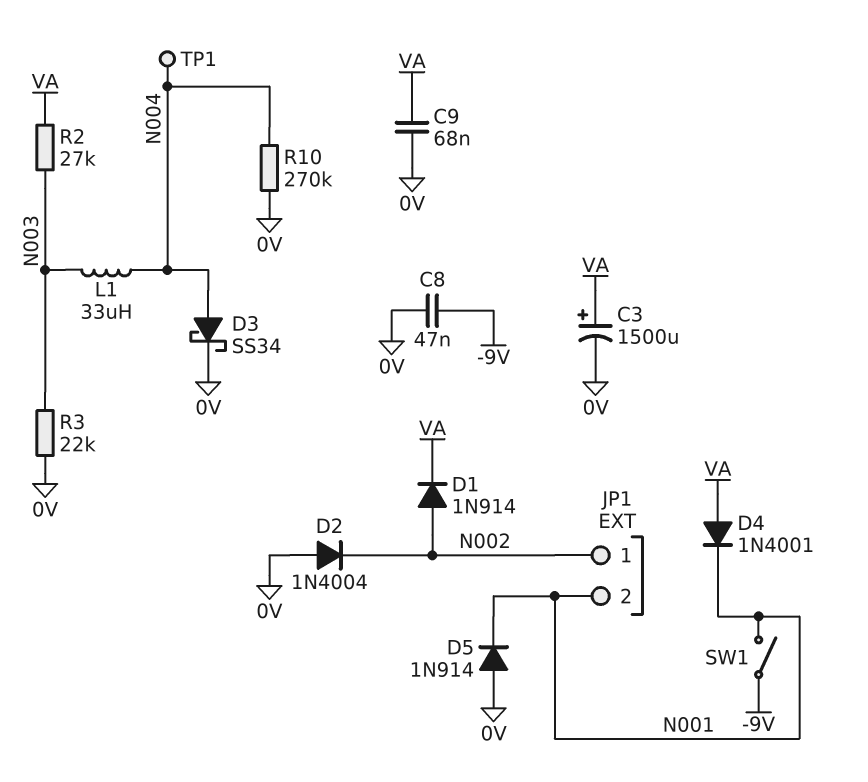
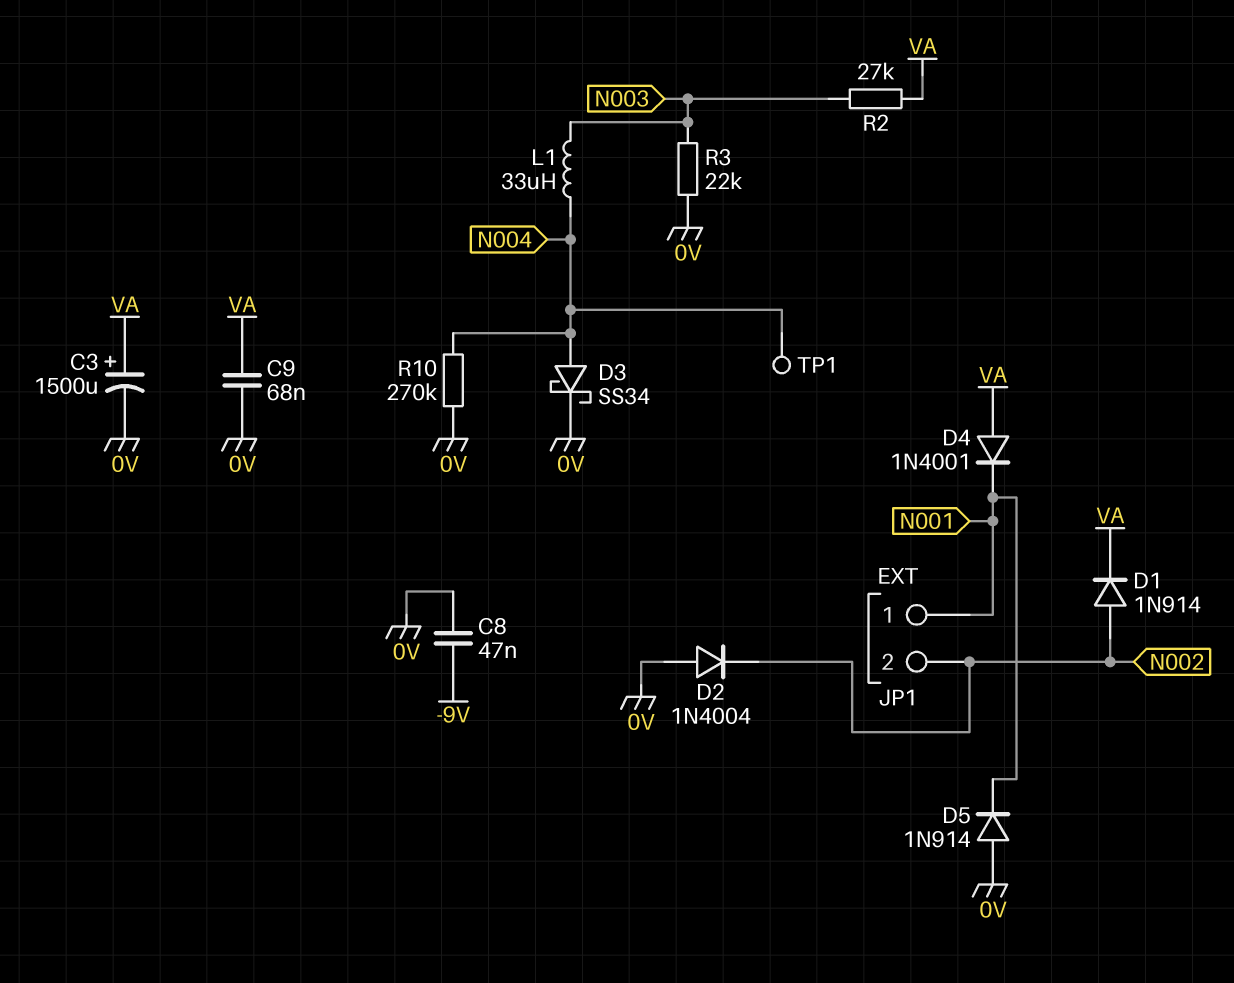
JP1 pin 1: N002 -> N001
JP1 pin 2: N001 -> N002
SW1: switch (-9V, N001) -> none

